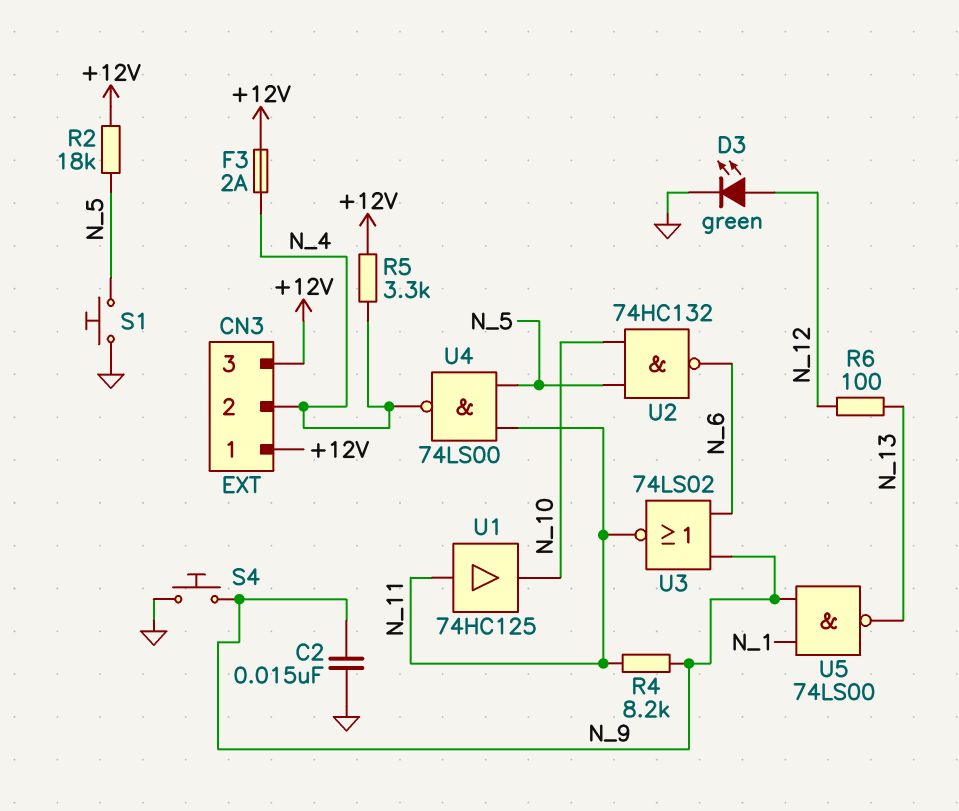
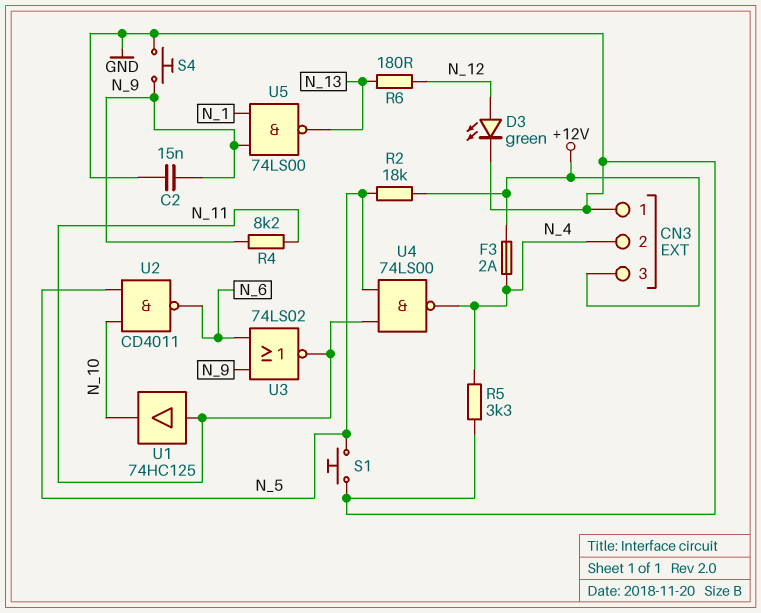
CN3 pin 1: +12V -> GND
R5: 3.3k (+12V, N_4) -> 3.3k (GND, N_4)
R6: 100 (N_12, N_13) -> 180 (N_12, N_13)
U2: NAND 74HC132 (in N_5, in N_10, out N_6) -> NAND CD4011 (in N_5, in N_10, out N_6)

